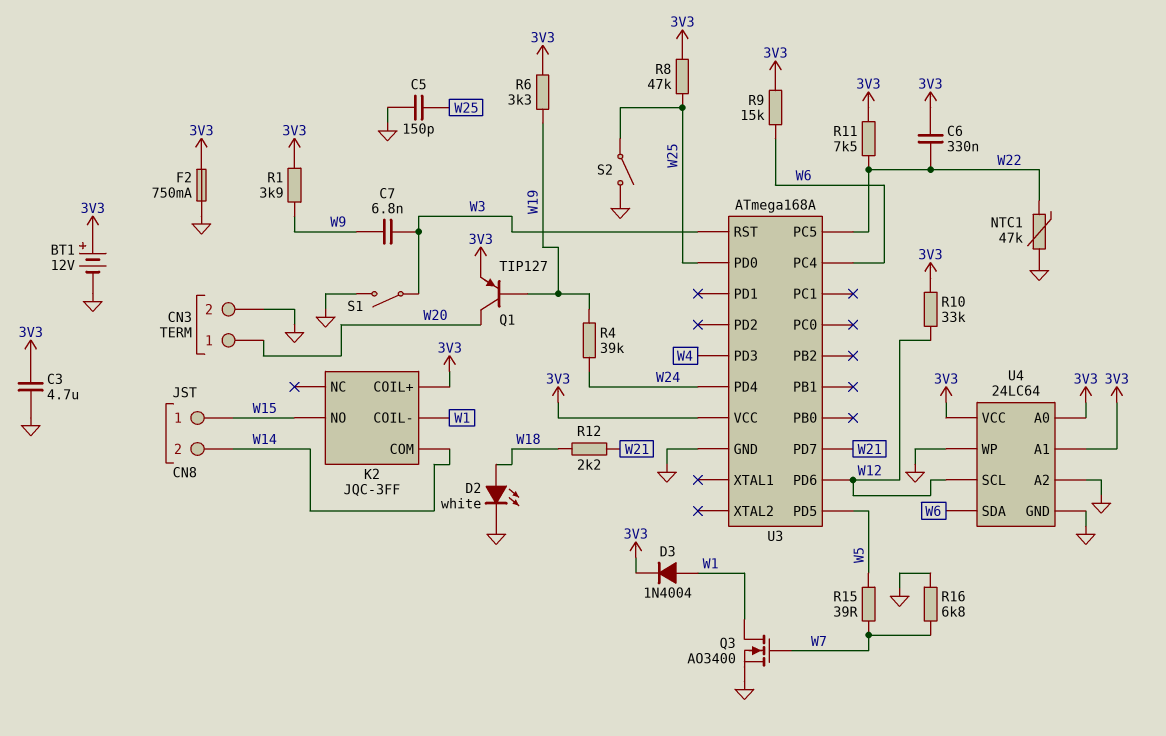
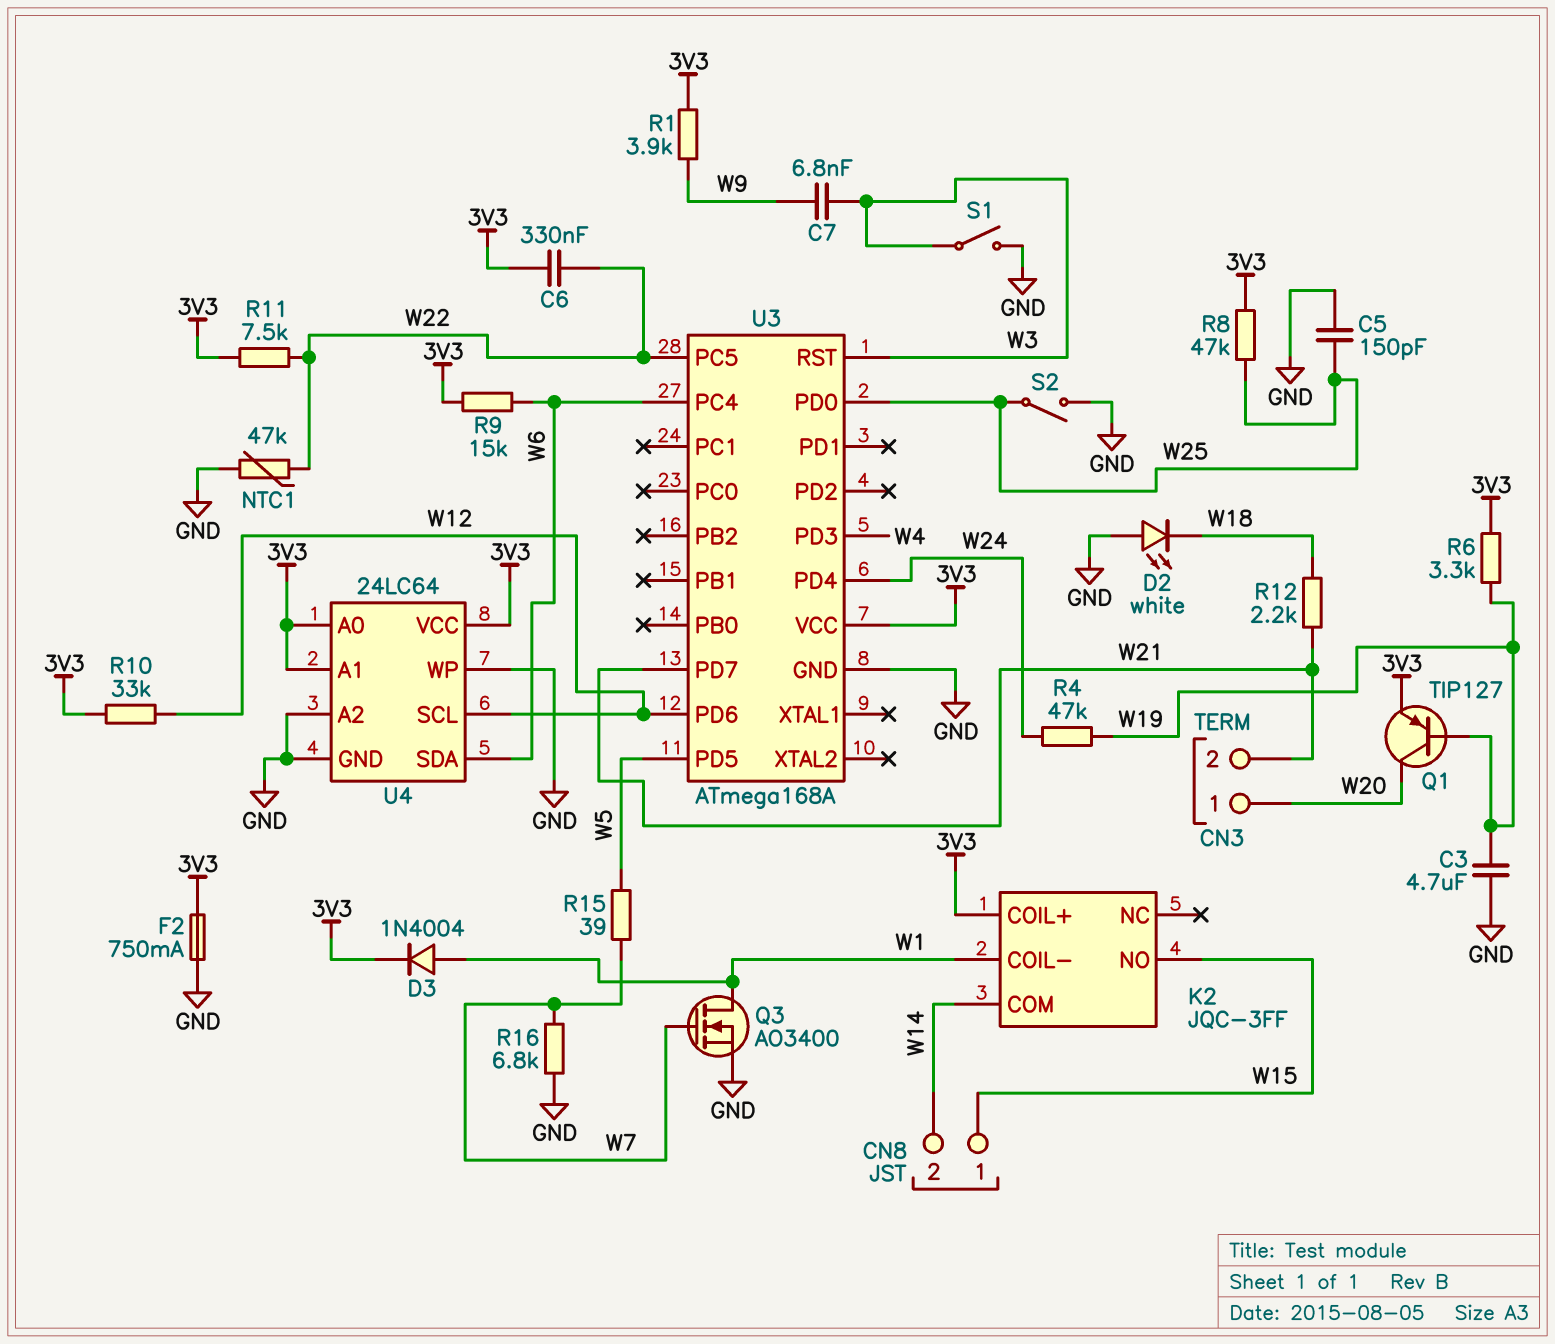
BT1: 12V (plus 3V3, minus GND) -> none
C3: 4.7uF (3V3, GND) -> 4.7uF (GND, W19)
CN3 pin 2: GND -> W21
D2: LED white (A W18, K GND) -> LED white (A GND, K W18)
R4: 39k (W19, W24) -> 47k (W19, W24)

